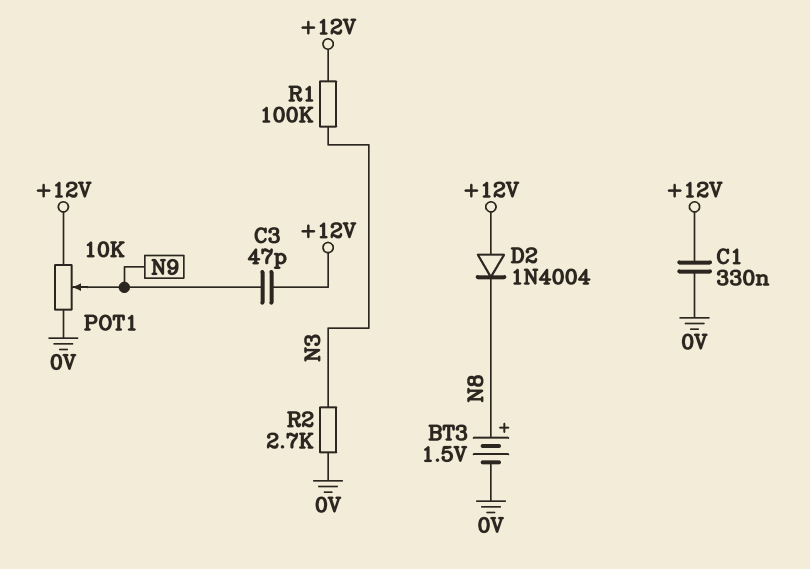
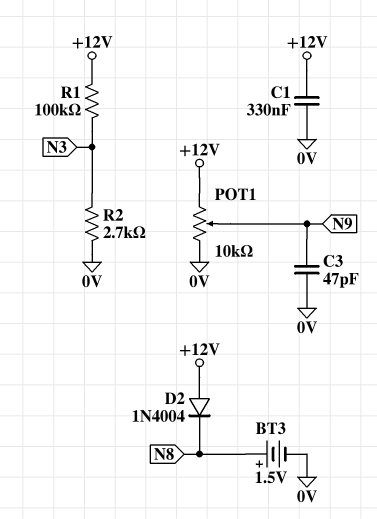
C3: 47pF (+12V, N9) -> 47pF (0V, N9)

